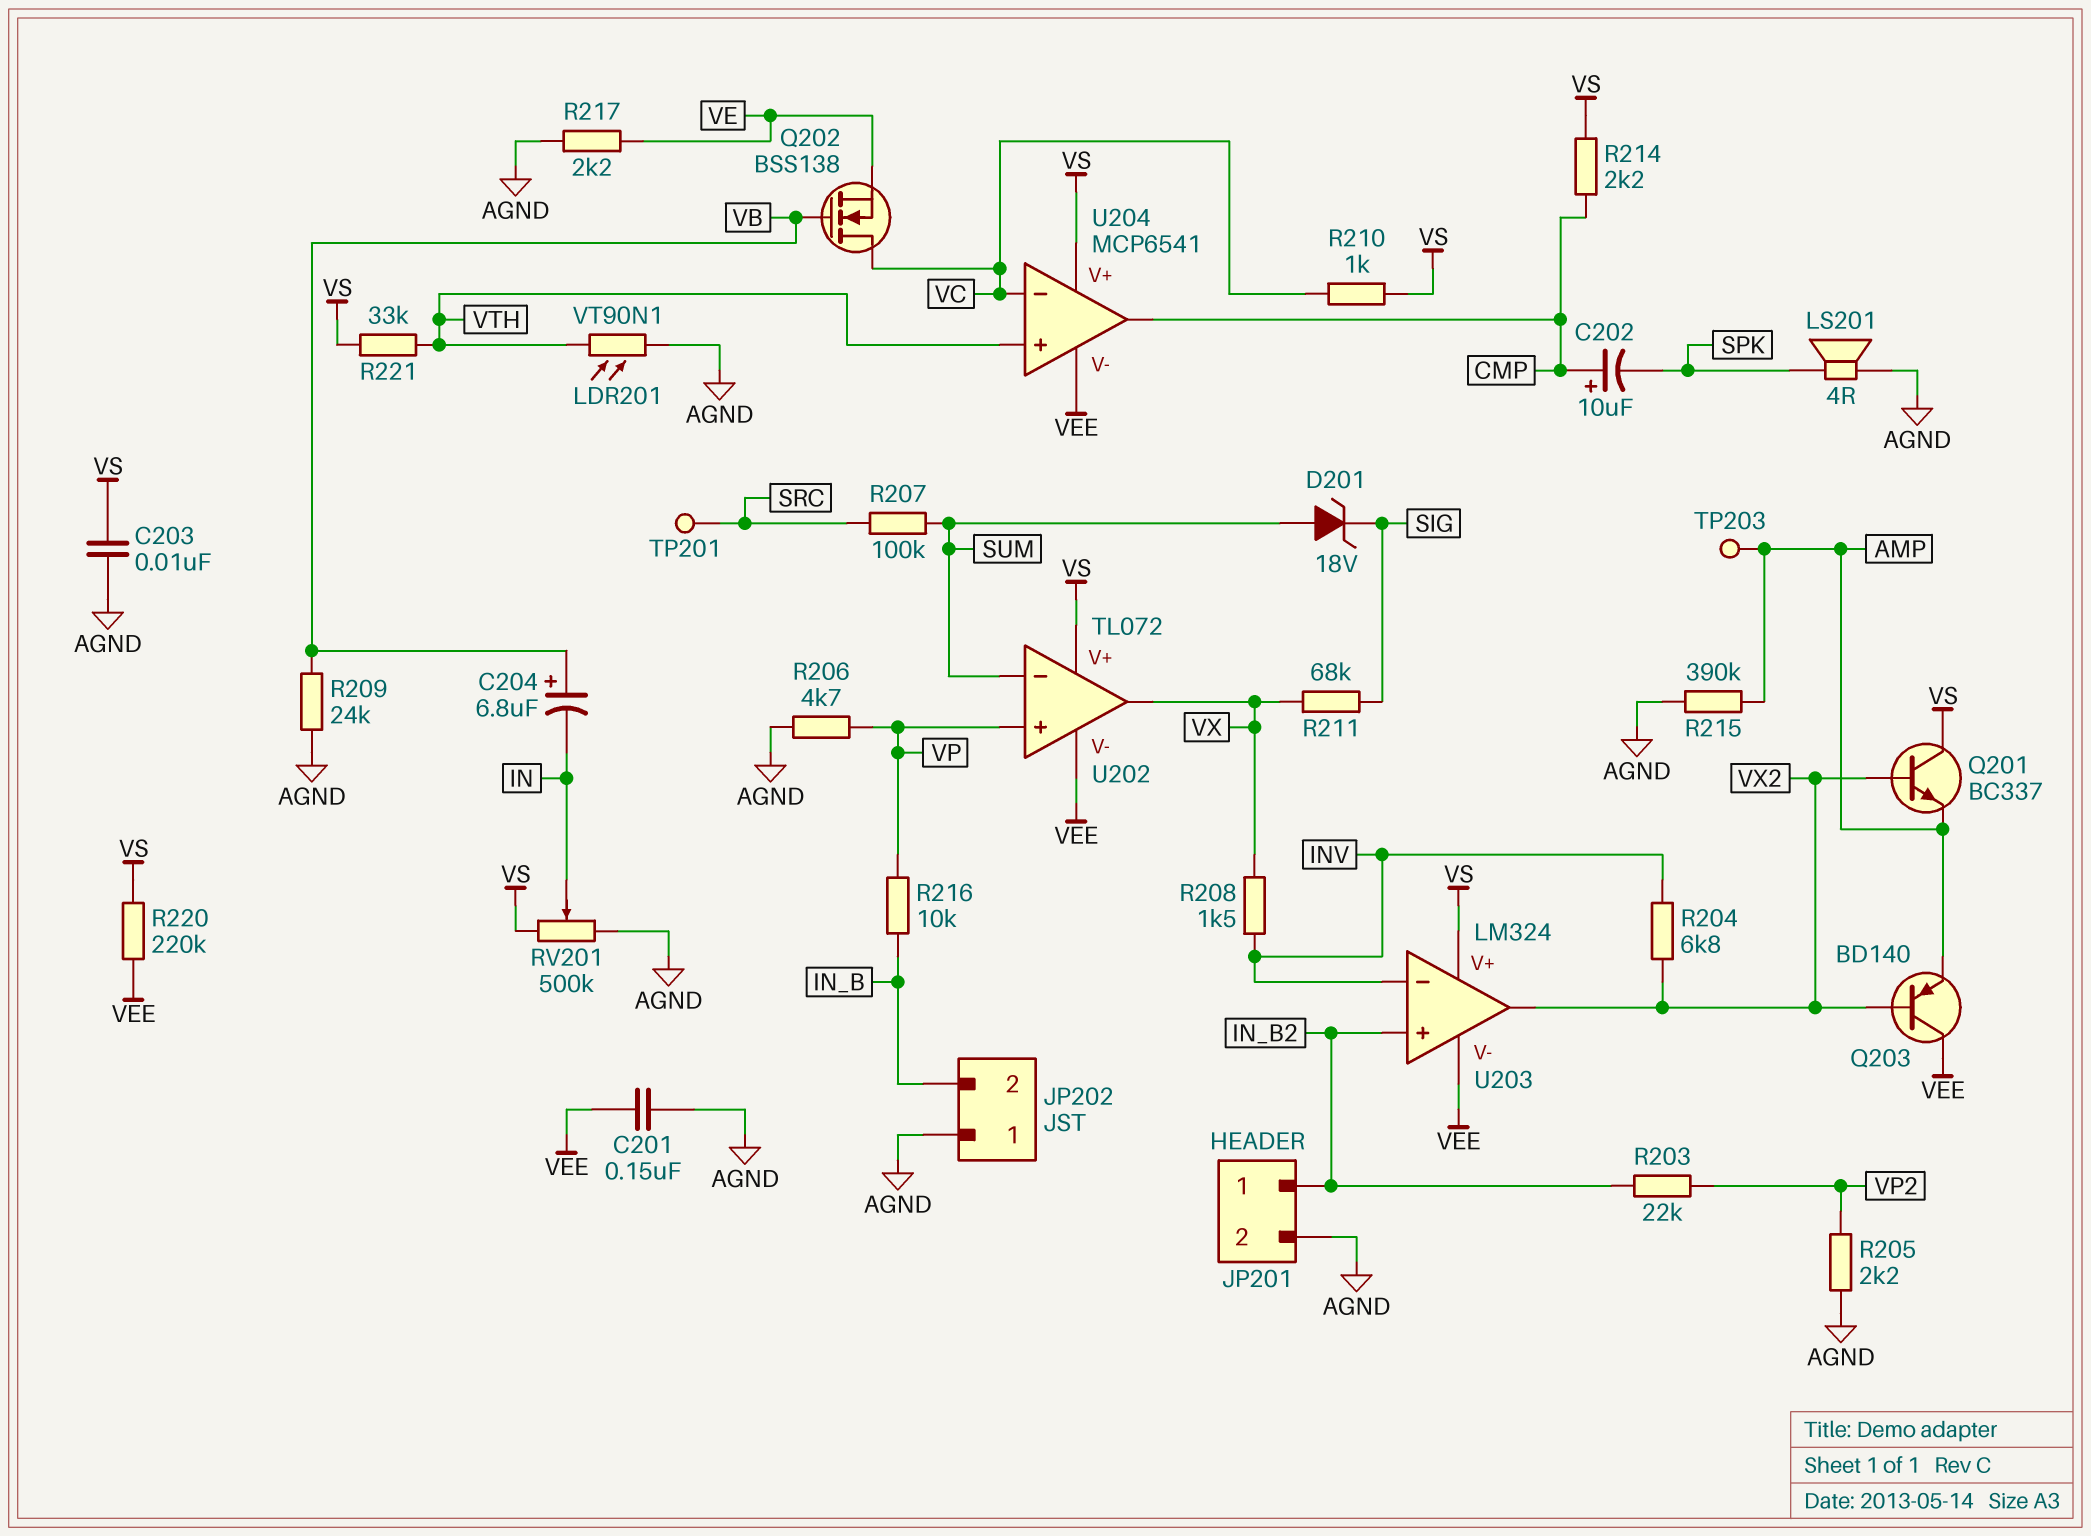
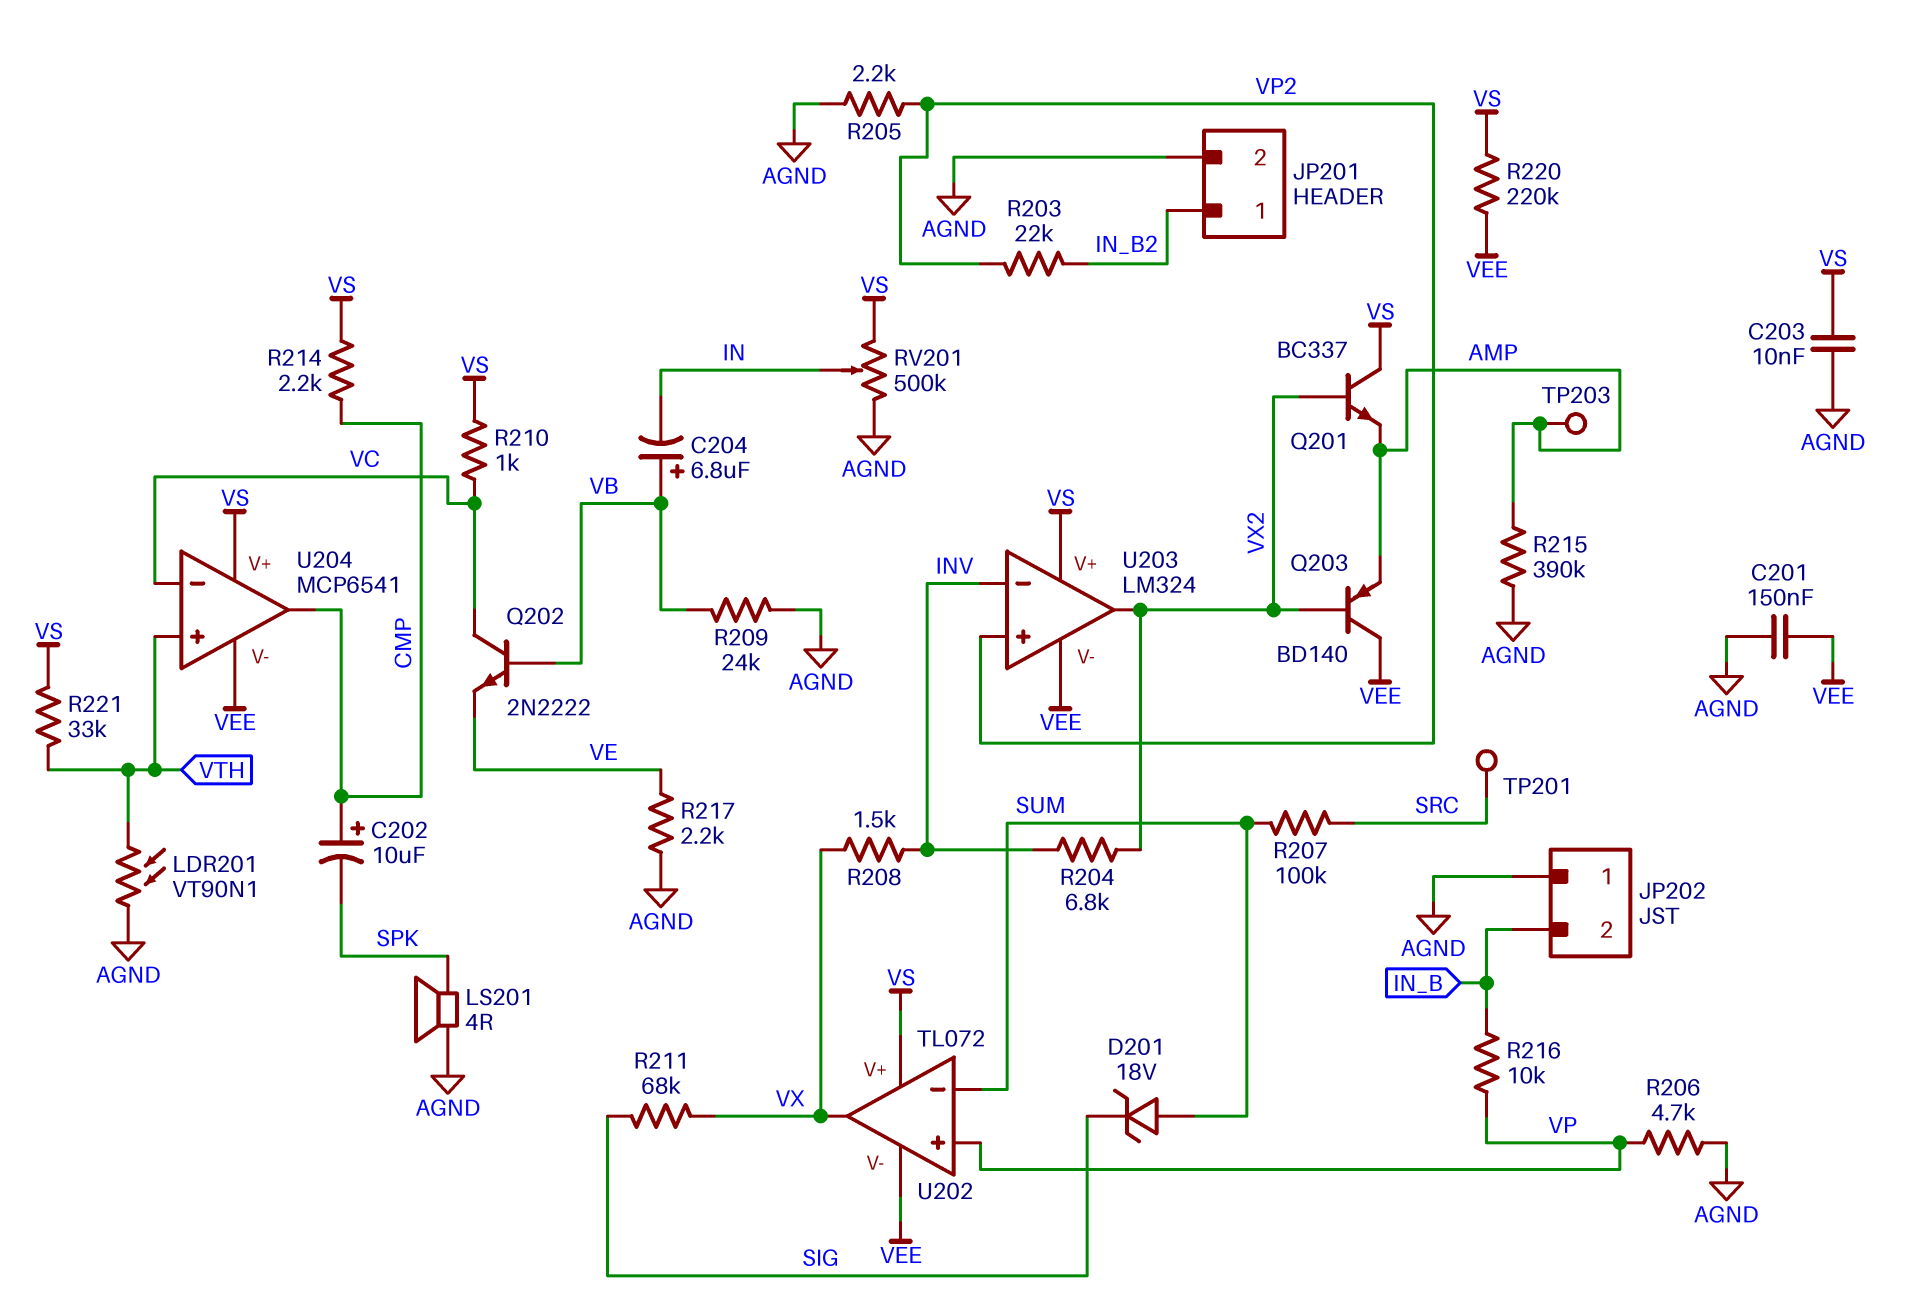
Q202: NMOS BSS138 (G VB, D VC, S VE) -> NPN 2N2222 (B VB, C VC, E VE)
U203 pin in+: IN_B2 -> VP2

